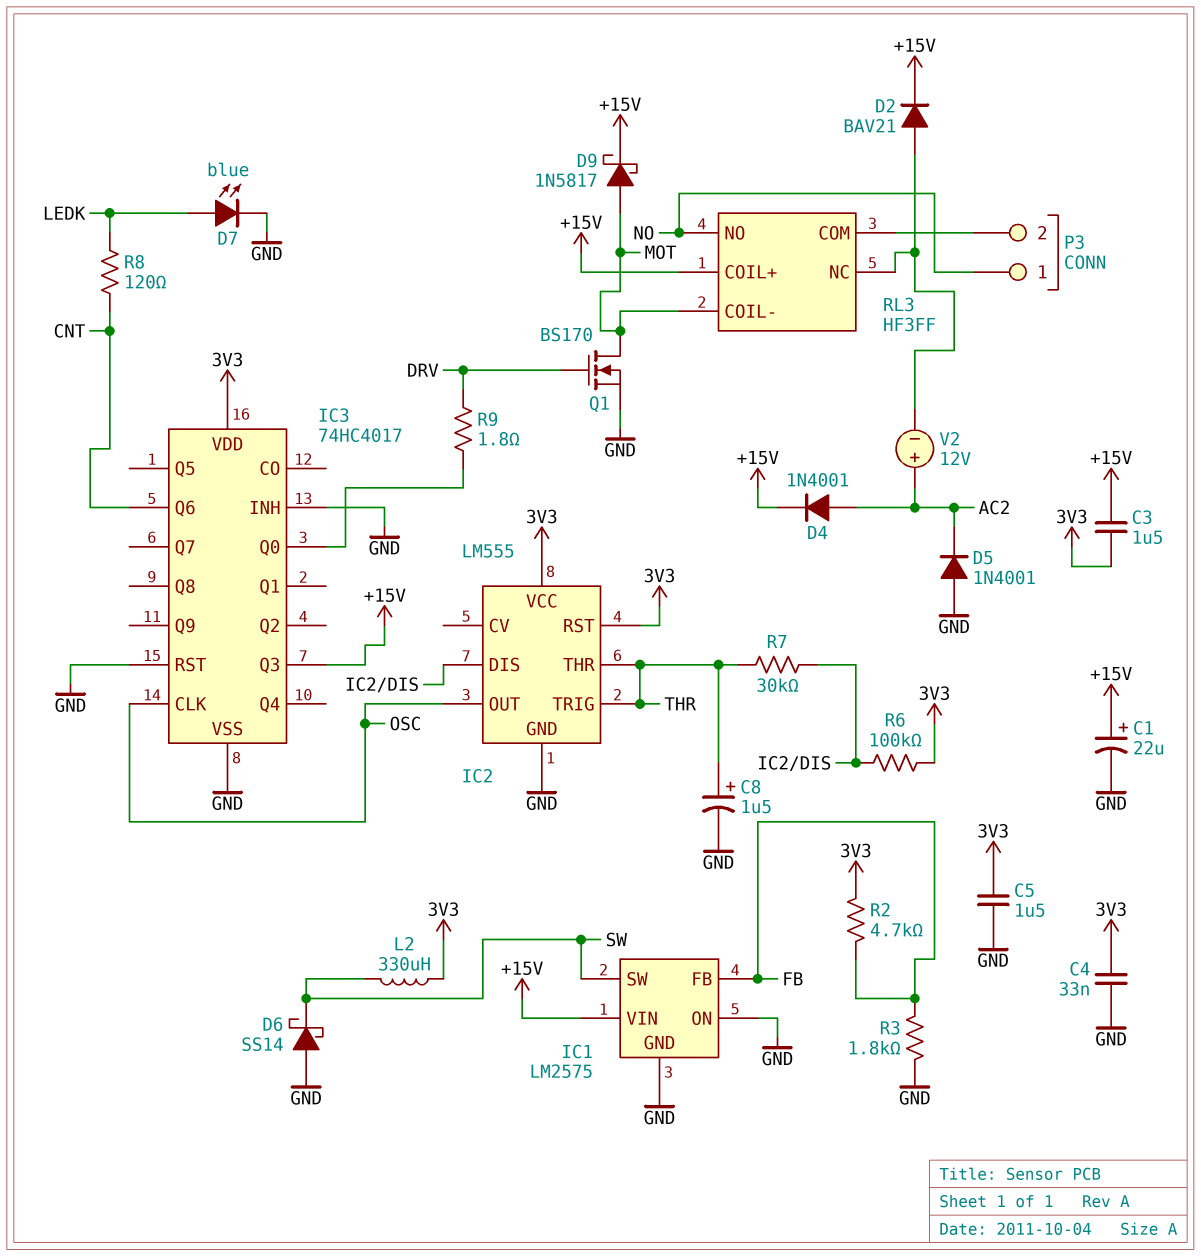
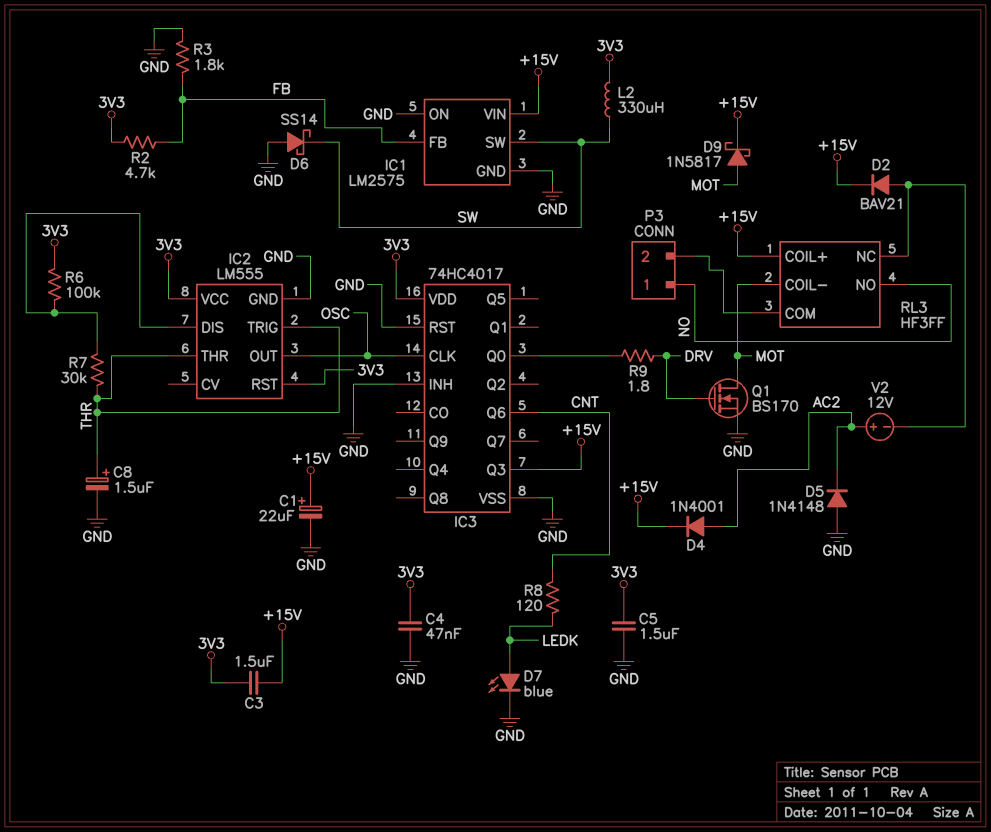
C4: 33nF (3V3, GND) -> 47nF (3V3, GND)
D5: diode 1N4001 (A GND, K AC2) -> diode 1N4148 (A GND, K AC2)

